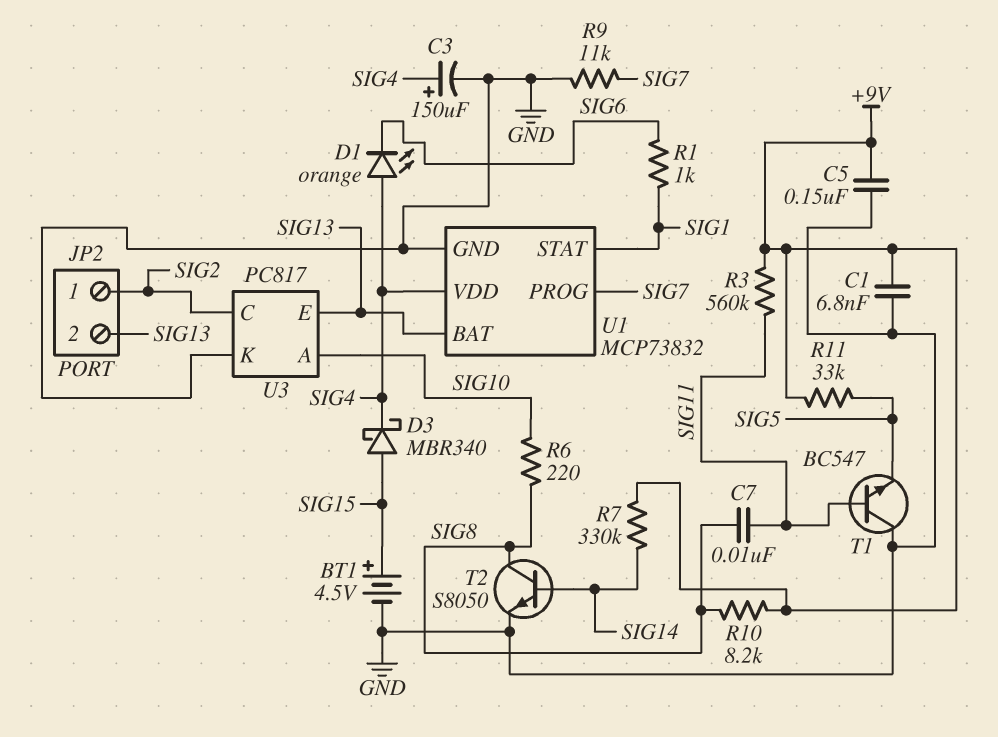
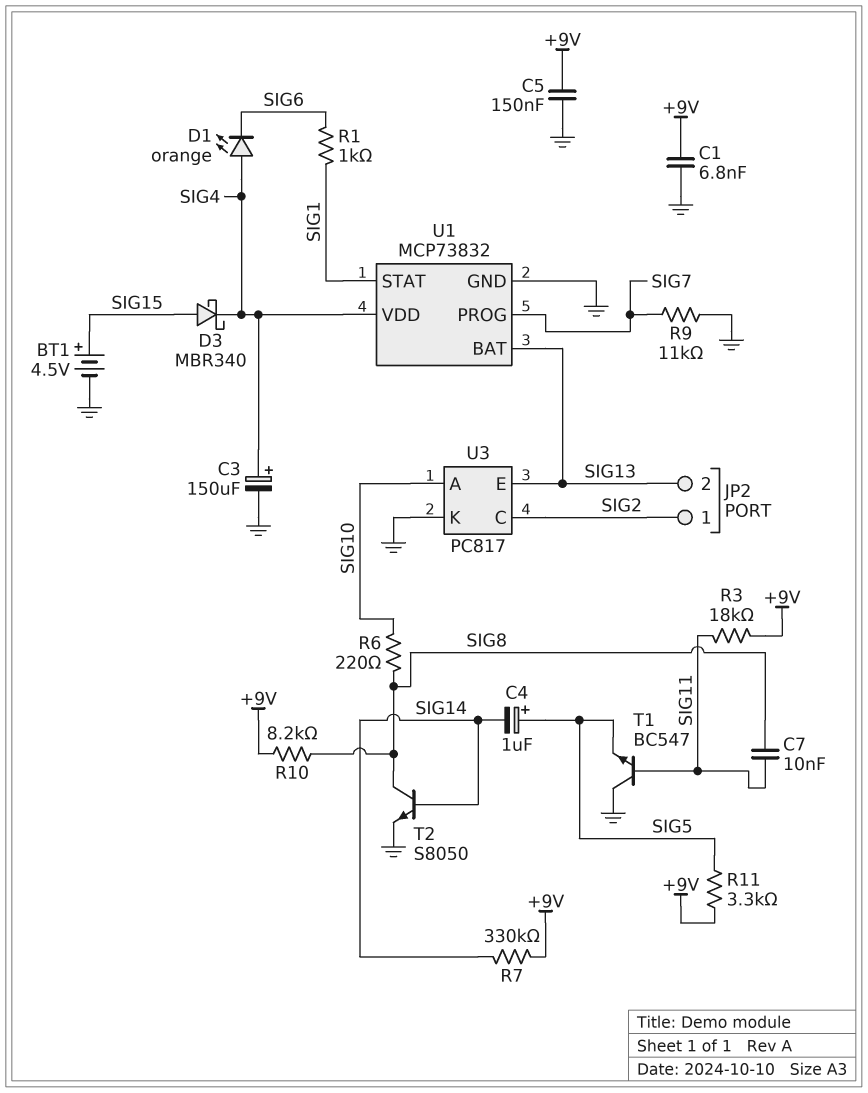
C4: none -> 1uF (plus SIG5, minus SIG14)
R3: 560k (+9V, SIG11) -> 18k (+9V, SIG11)
R11: 33k (+9V, SIG5) -> 3.3k (+9V, SIG5)

